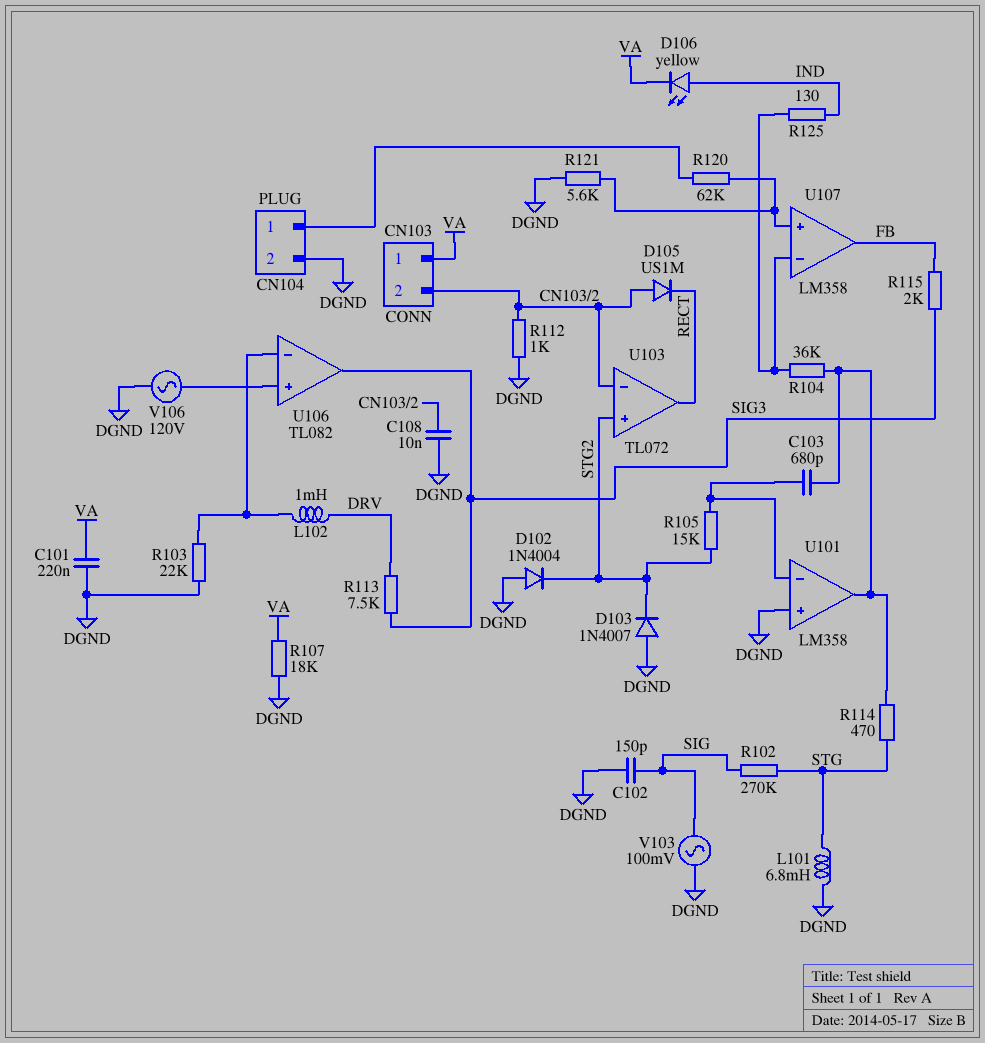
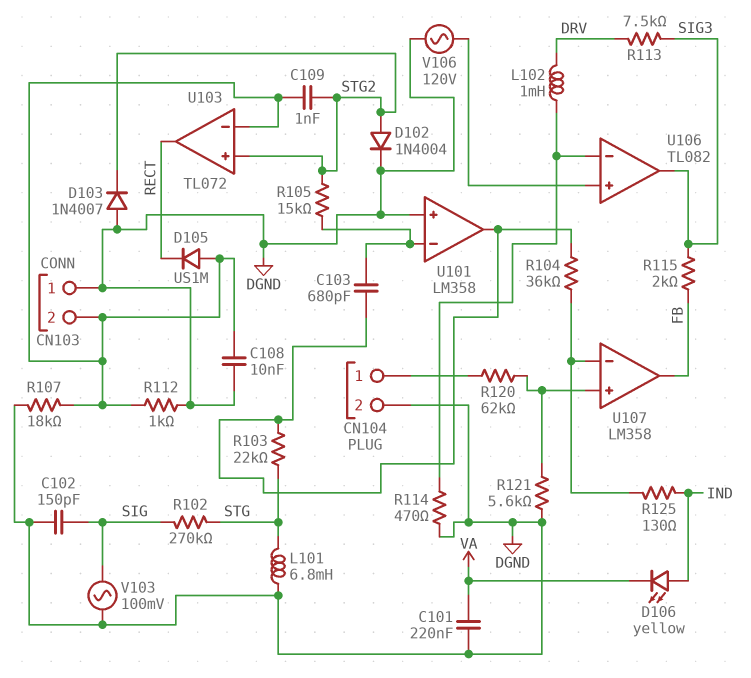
C109: none -> 1nF (CN103/2, STG2)
CN103 pin 1: VA -> DGND
D102: diode 1N4004 (A DGND, K STG2) -> diode 1N4004 (A STG2, K DGND)
R103: 22k (DGND, U106/in-) -> 22k (STG, U101/out)
R107: 18k (DGND, VA) -> 18k (CN103/2, DGND)
R114: 470 (STG, U101/out) -> 470 (DGND, U106/in-)

